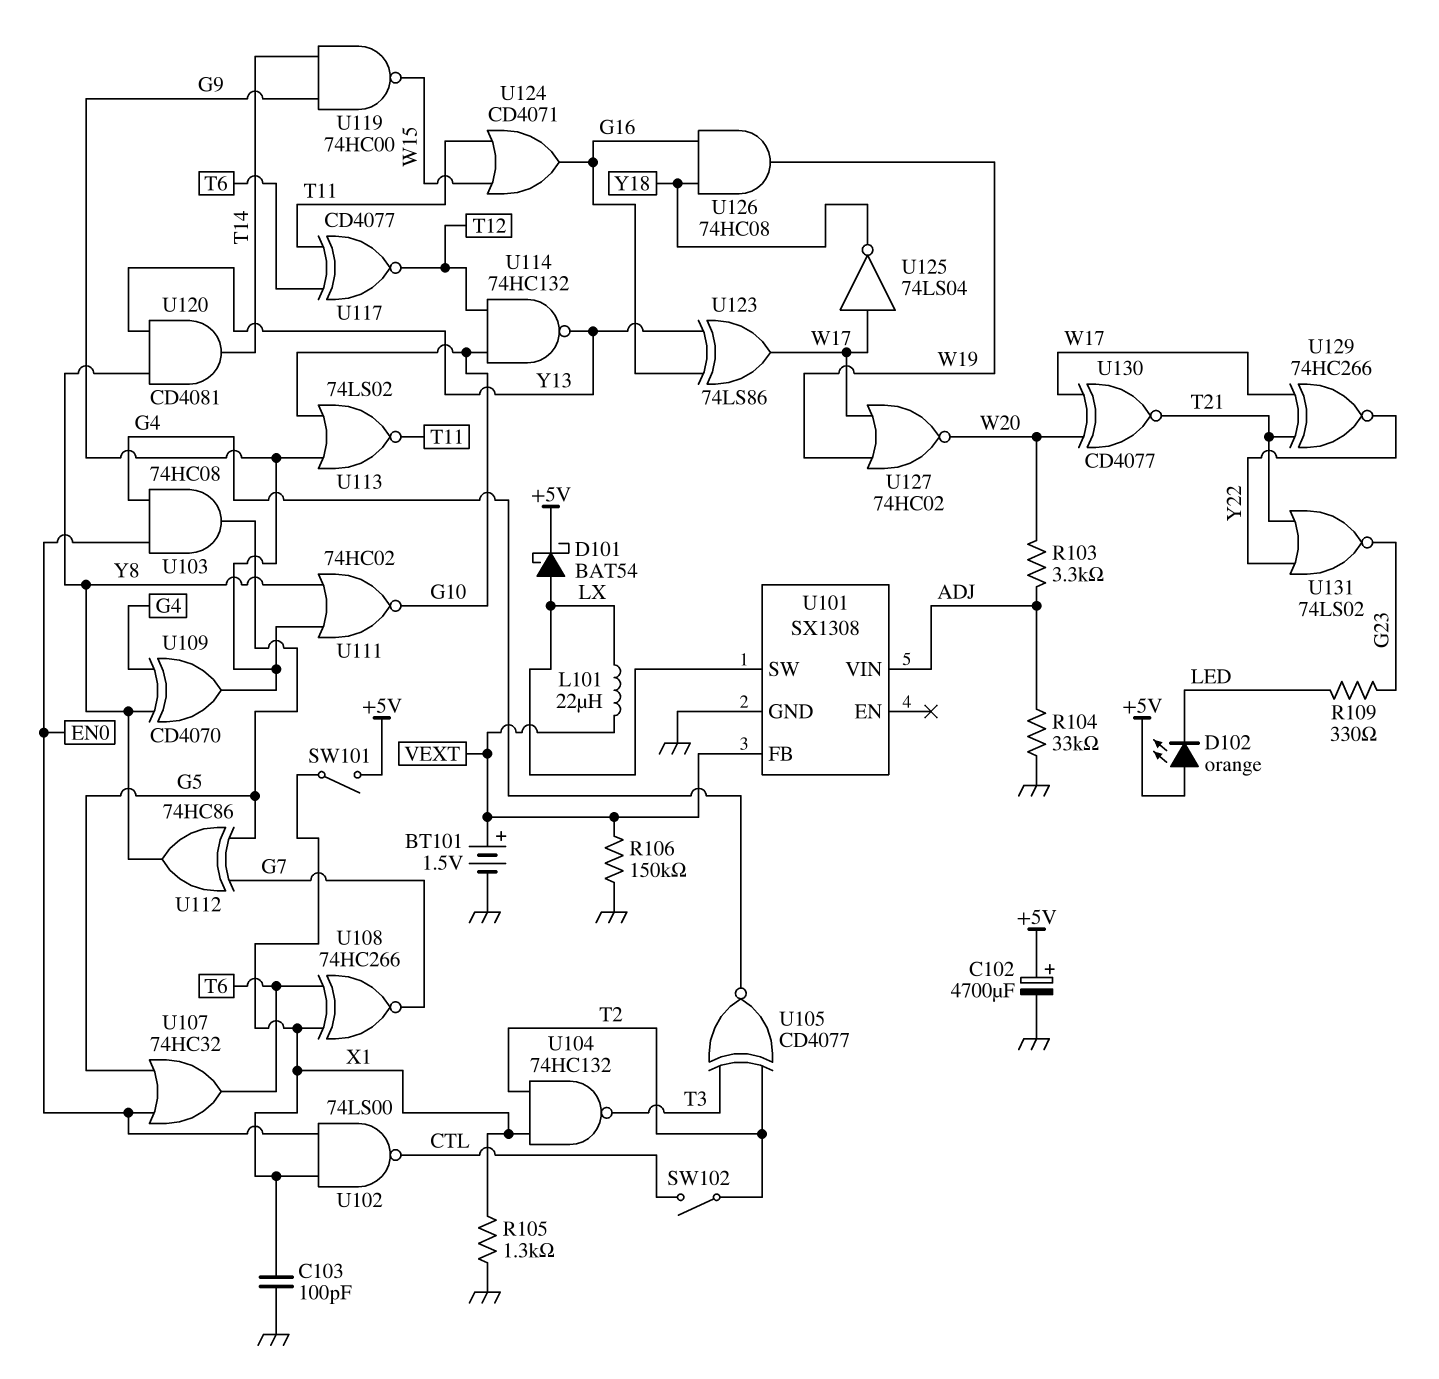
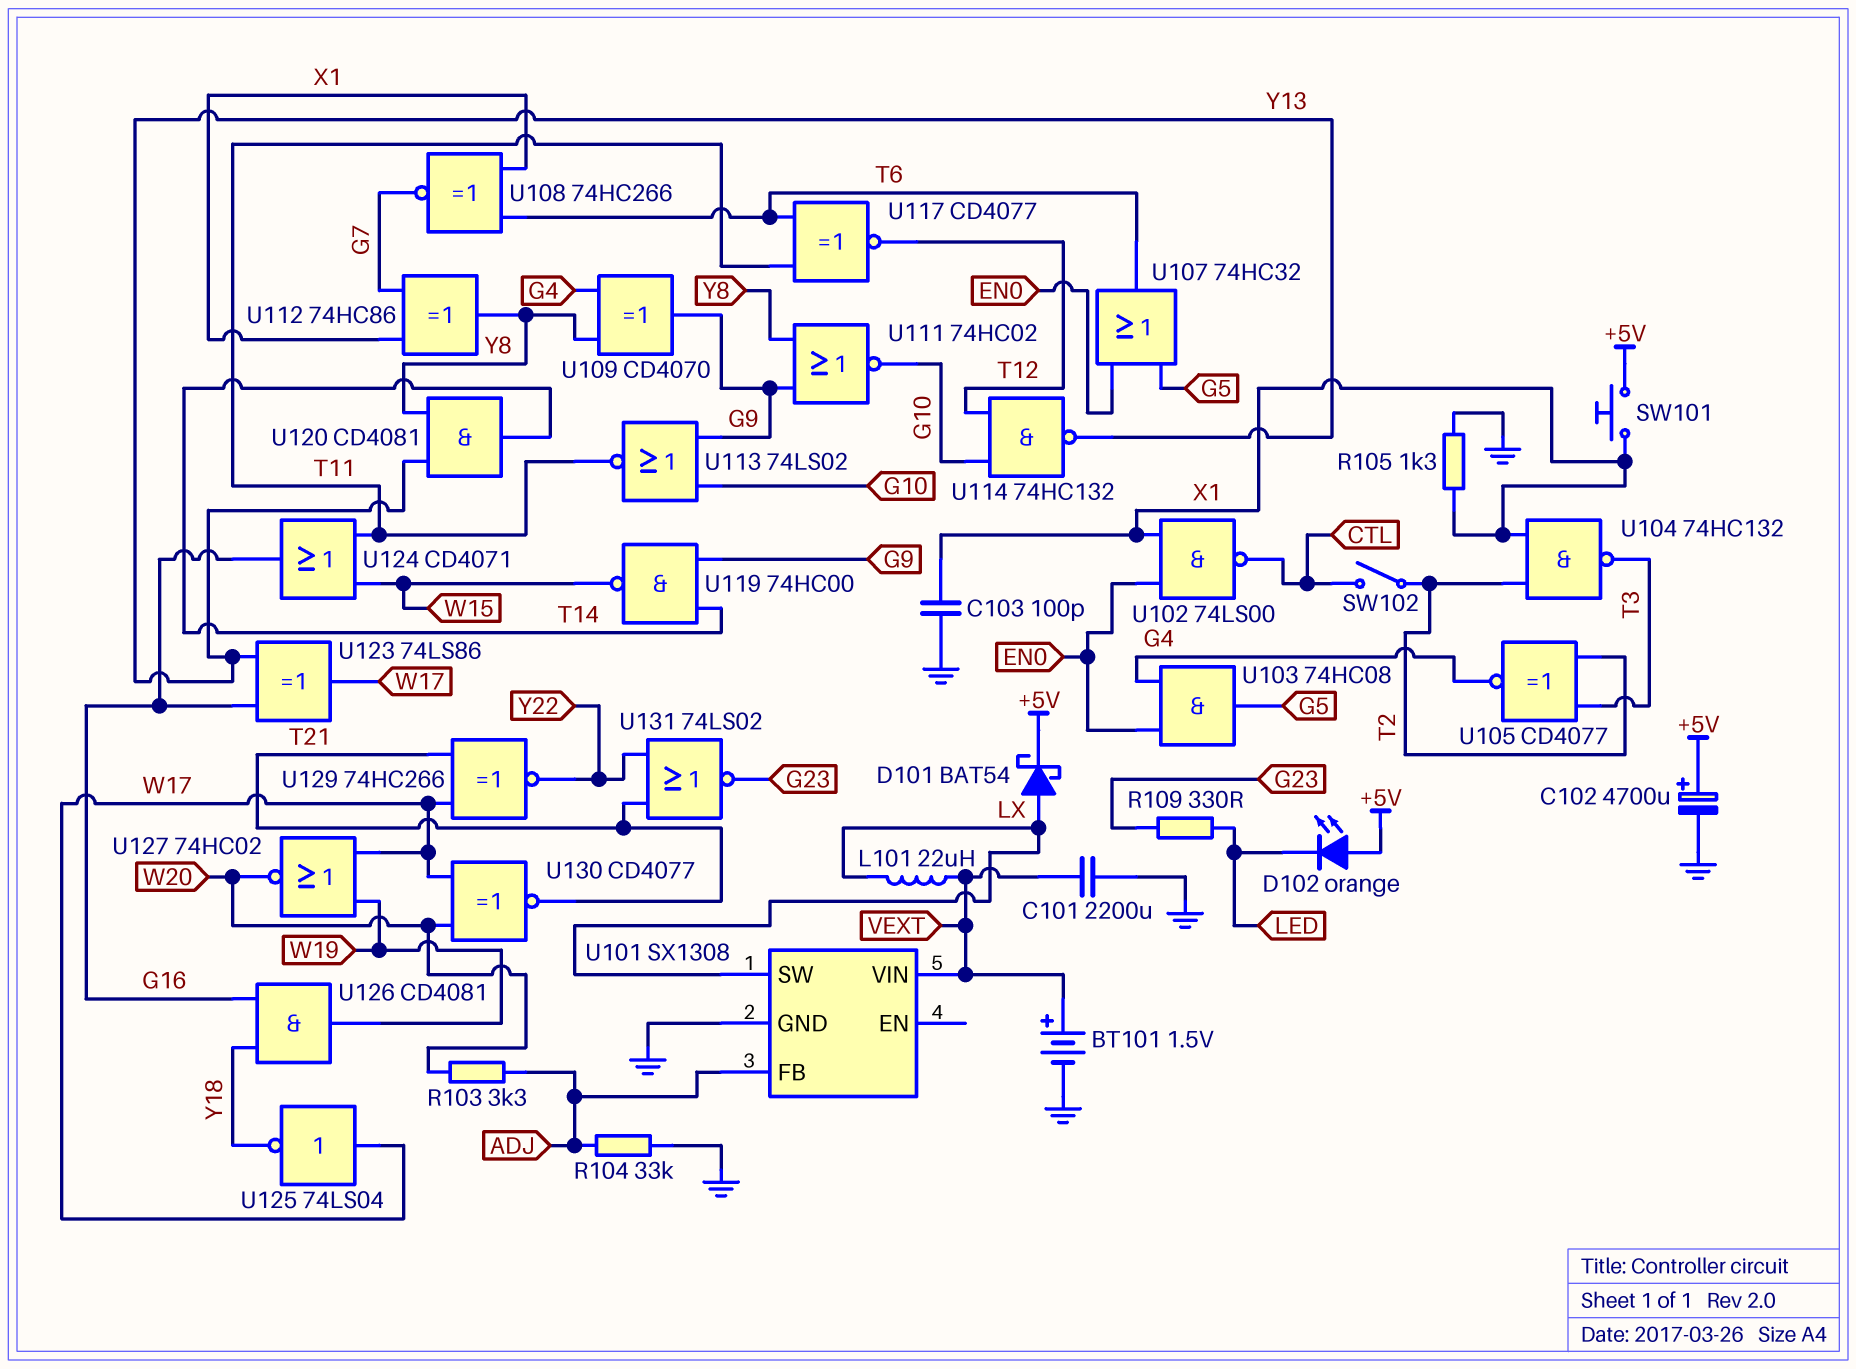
C101: none -> 2200uF (GND, VEXT)
R106: 150k (GND, VEXT) -> none
SW101: switch (+5V, X1) -> button (+5V, X1)
U101 pin FB: VEXT -> ADJ
U101 pin VIN: ADJ -> VEXT
U112: XOR 74HC86 (in G5, in G7, out Y8) -> XOR 74HC86 (in G7, in X1, out Y8)
U126: AND 74HC08 (in G16, in Y18, out W19) -> AND CD4081 (in G16, in Y18, out W19)

